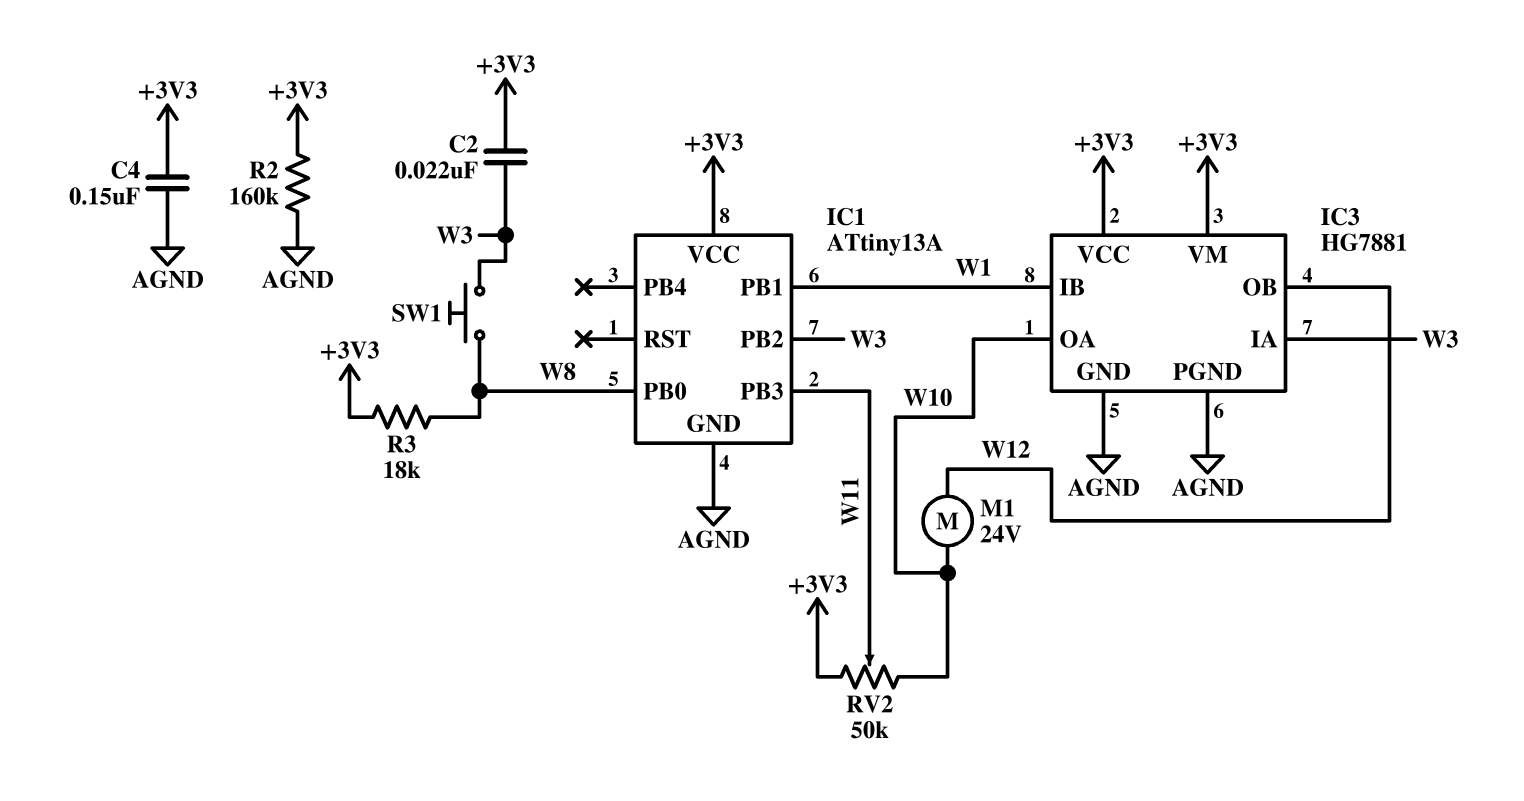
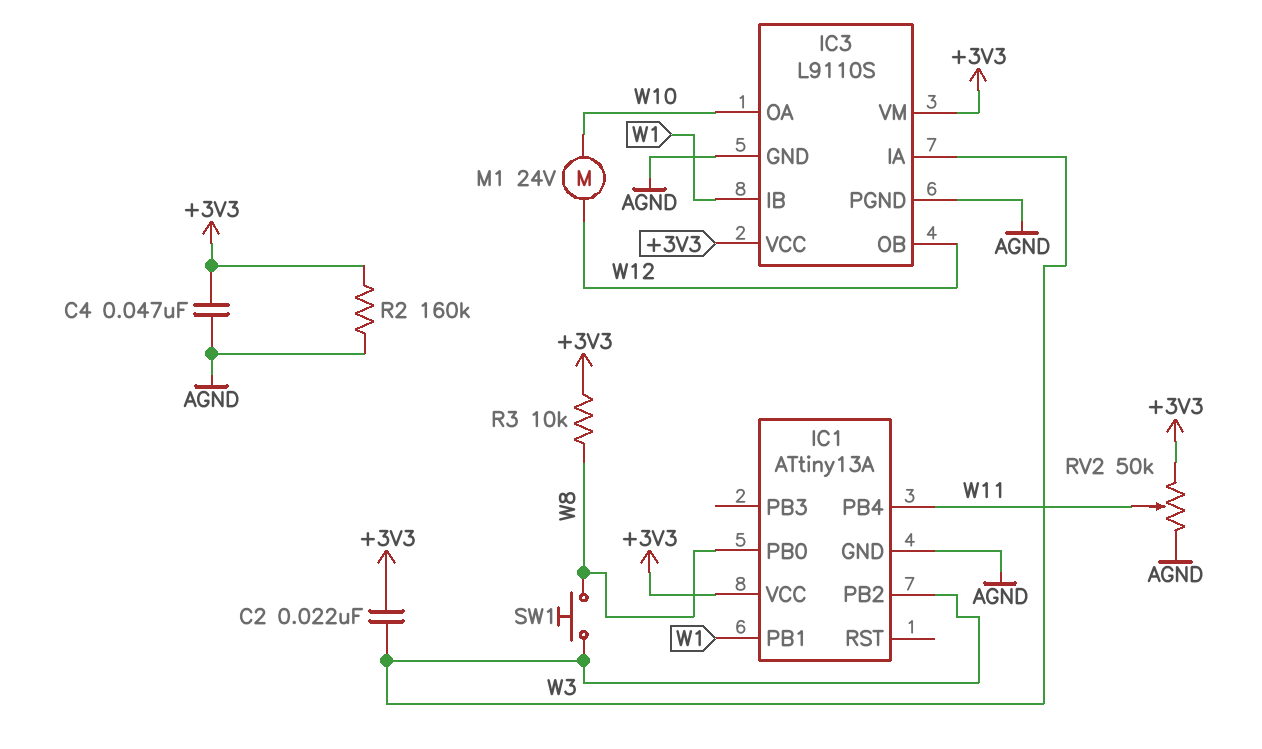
C4: 150nF (+3V3, AGND) -> 47nF (+3V3, AGND)
IC1 pin PB3: W11 -> none
IC1 pin PB4: none -> W11
IC3: HG7881 -> L9110S
R3: 18k (+3V3, W8) -> 10k (+3V3, W8)
RV2: 50k (+3V3, W10, wiper W11) -> 50k (+3V3, AGND, wiper W11)

